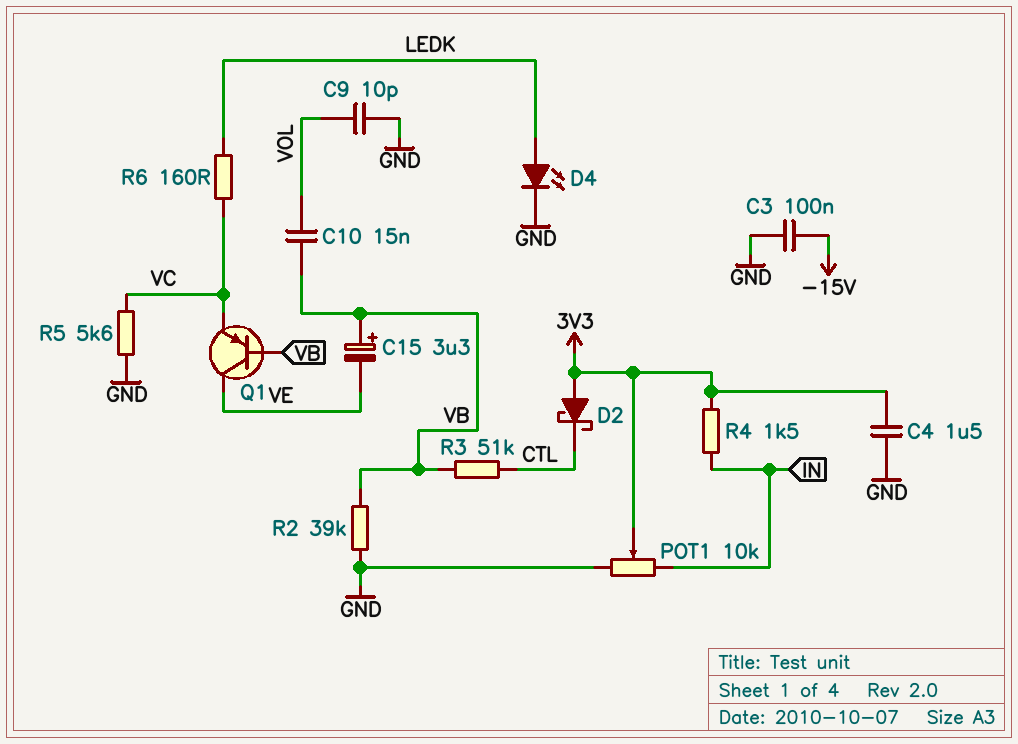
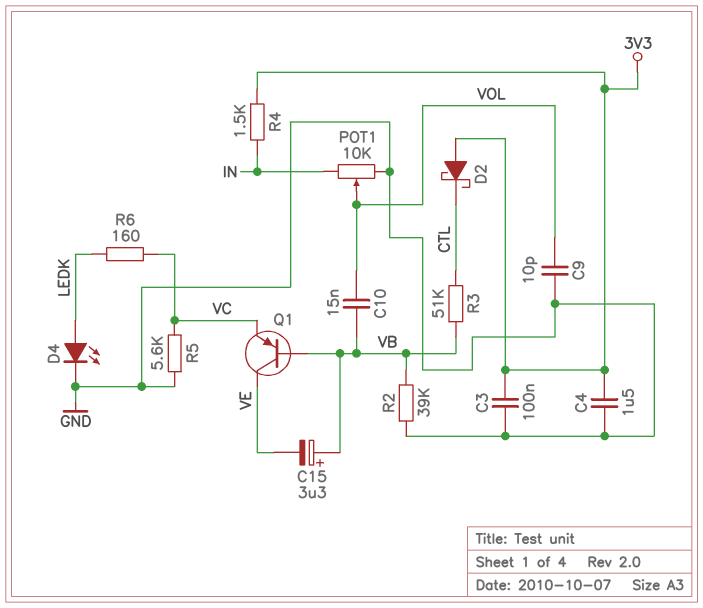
C3: 100nF (-15V, GND) -> 100nF (3V3, GND)
POT1: 10k (GND, IN, wiper 3V3) -> 10k (GND, IN, wiper VOL)

